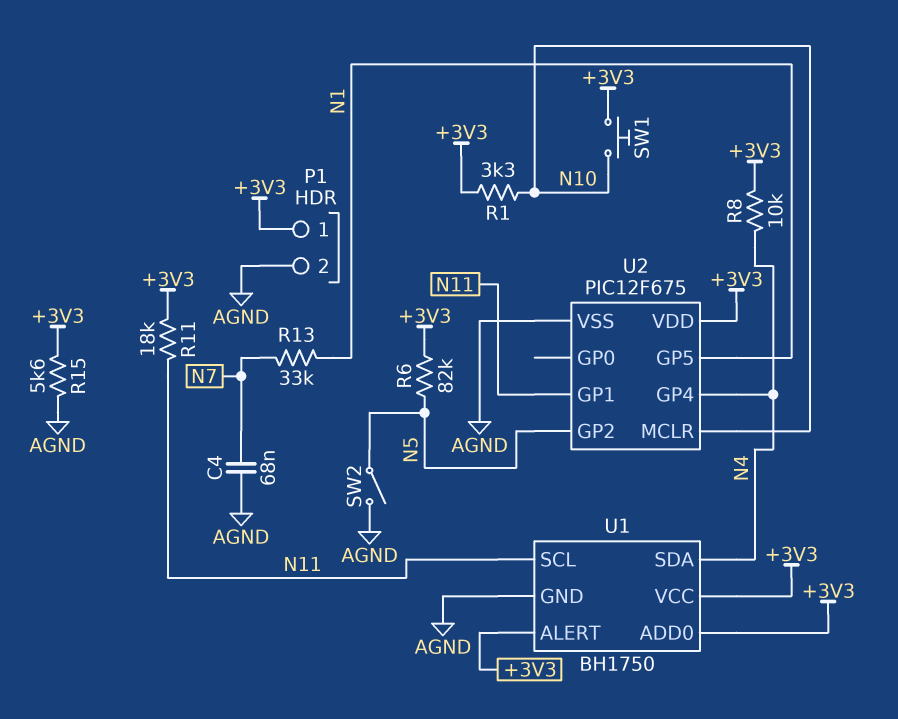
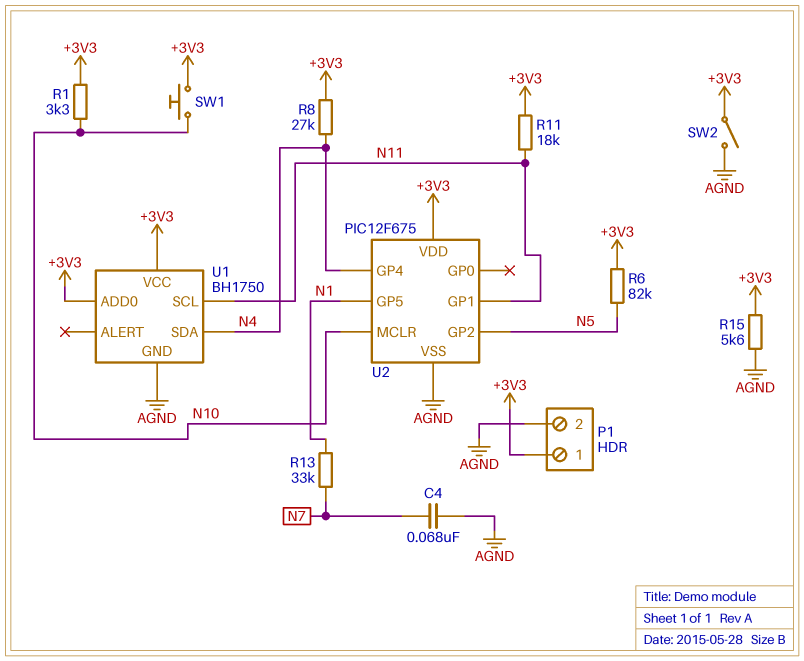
R8: 10k (+3V3, N4) -> 27k (+3V3, N4)
SW2: switch (AGND, N5) -> switch (+3V3, AGND)
U1 pin ALERT: +3V3 -> none

